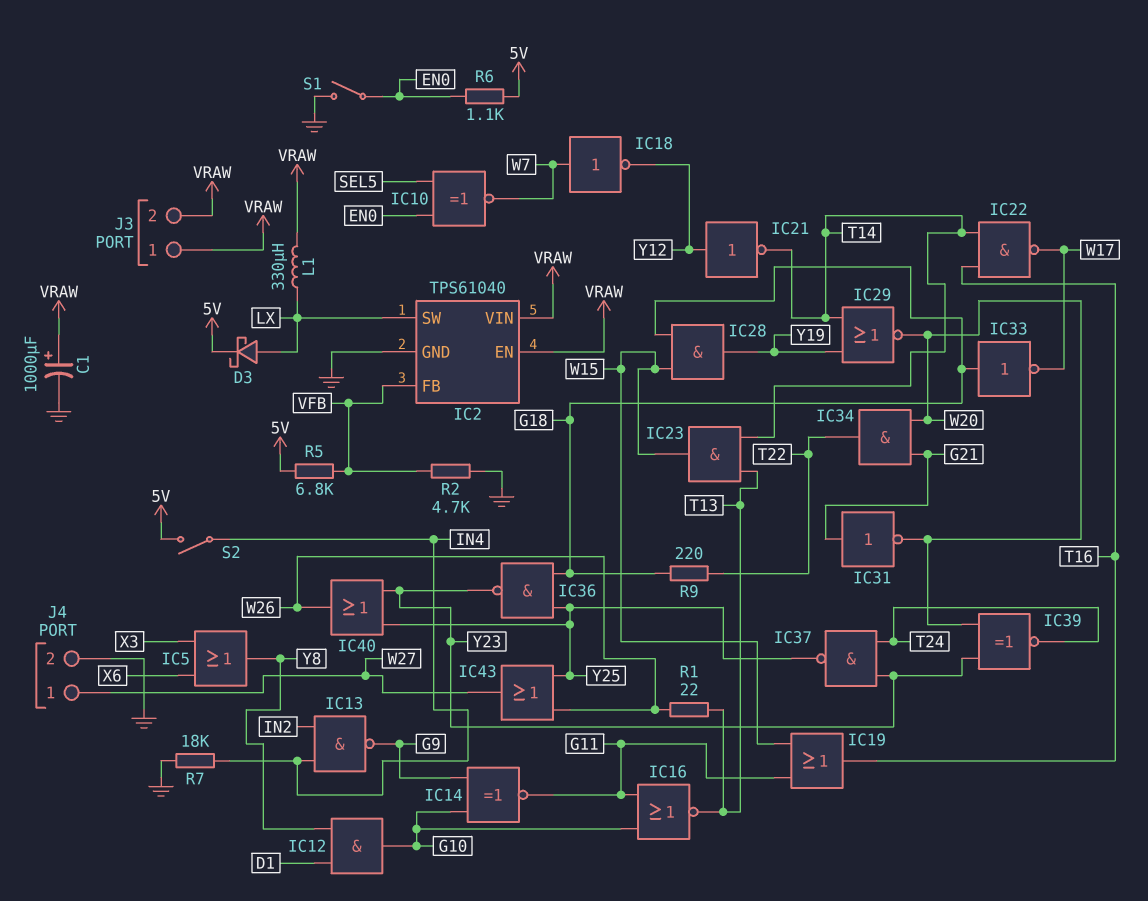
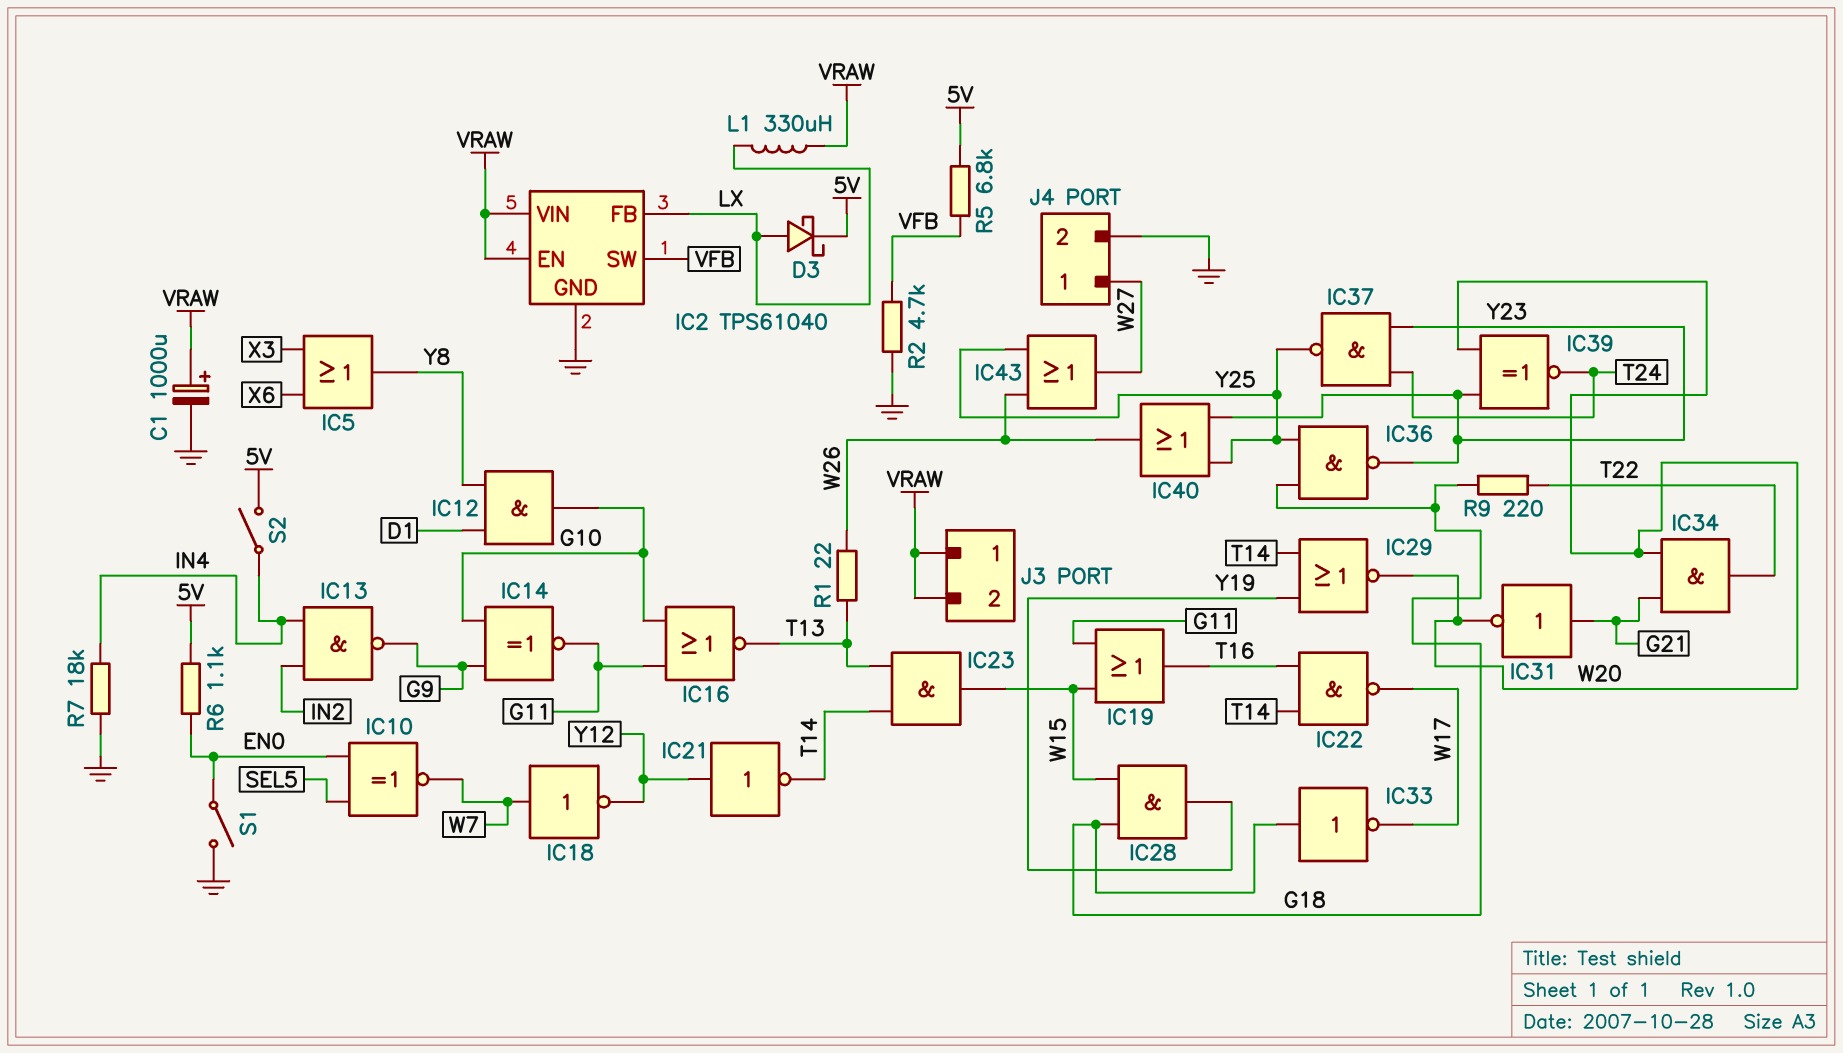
IC2 pin FB: VFB -> LX
IC2 pin SW: LX -> VFB

